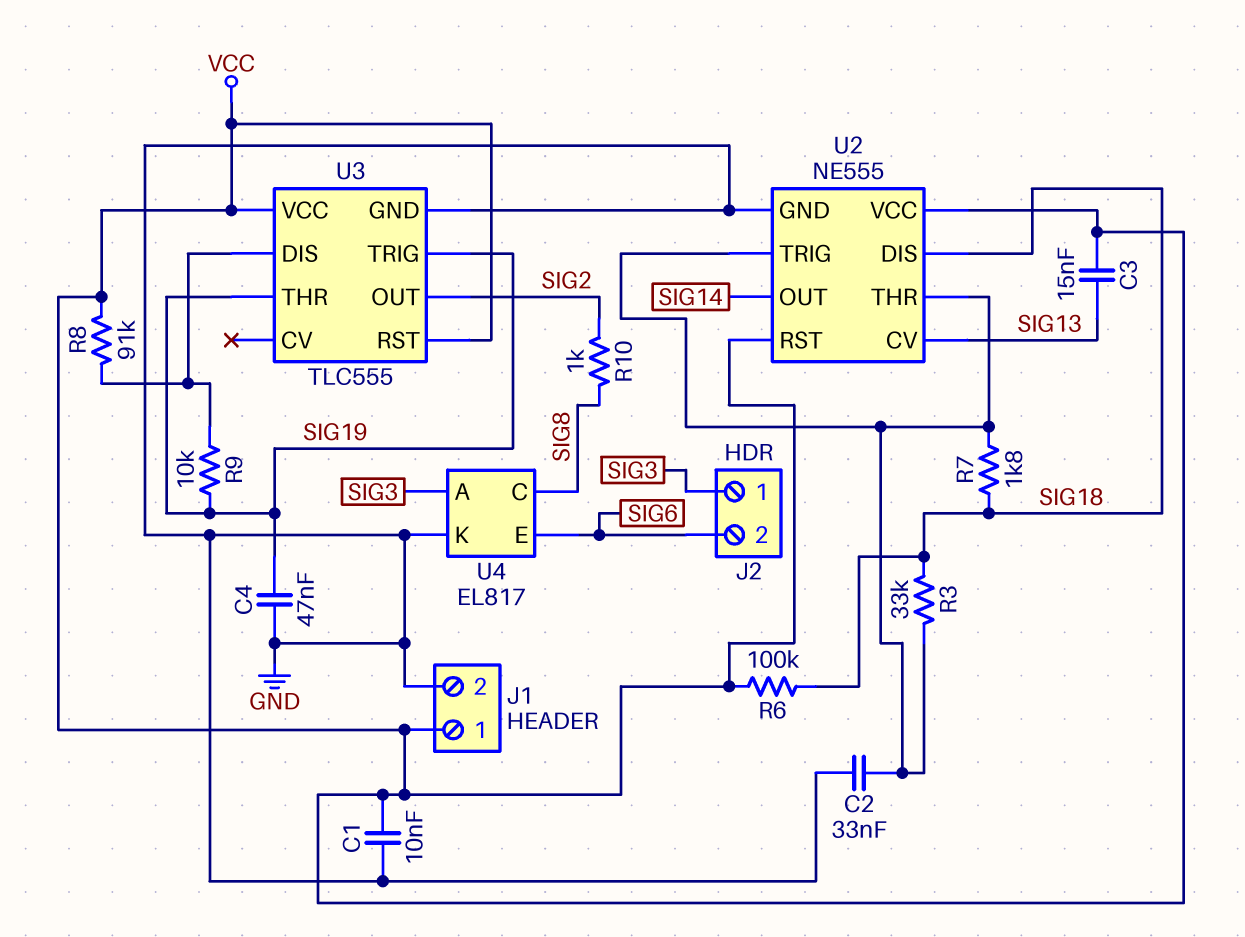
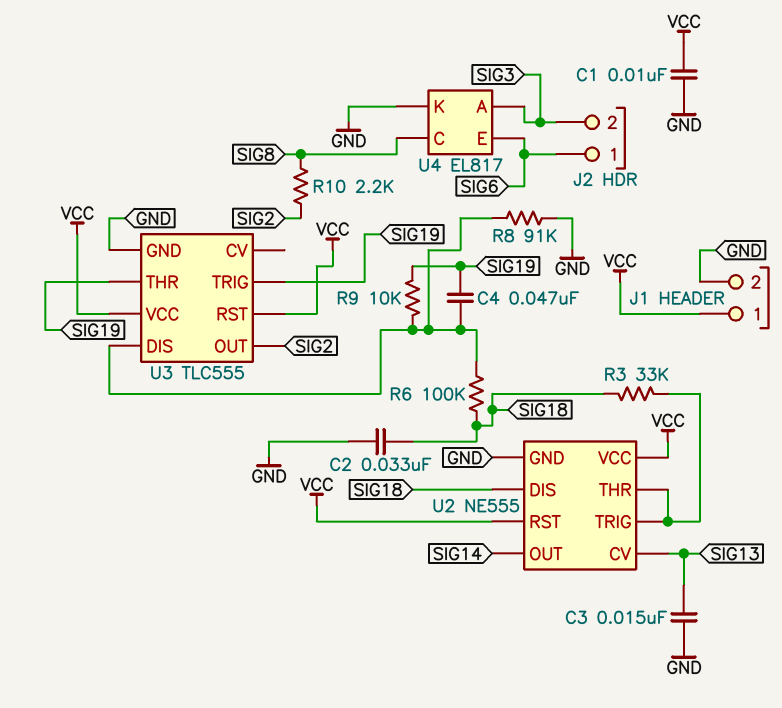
C2: 33nF (GND, U2/THR) -> 33nF (GND, SIG18)
C3: 15nF (SIG13, VCC) -> 15nF (GND, SIG13)
C4: 47nF (GND, SIG19) -> 47nF (SIG19, U3/DIS)
J2 pin 1: SIG3 -> SIG6
J2 pin 2: SIG6 -> SIG3
R6: 100k (SIG18, VCC) -> 100k (SIG18, U3/DIS)
R7: 1.8k (SIG18, U2/THR) -> none
R8: 91k (U3/DIS, VCC) -> 91k (GND, U3/DIS)
R10: 1k (SIG2, SIG8) -> 2.2k (SIG2, SIG8)

